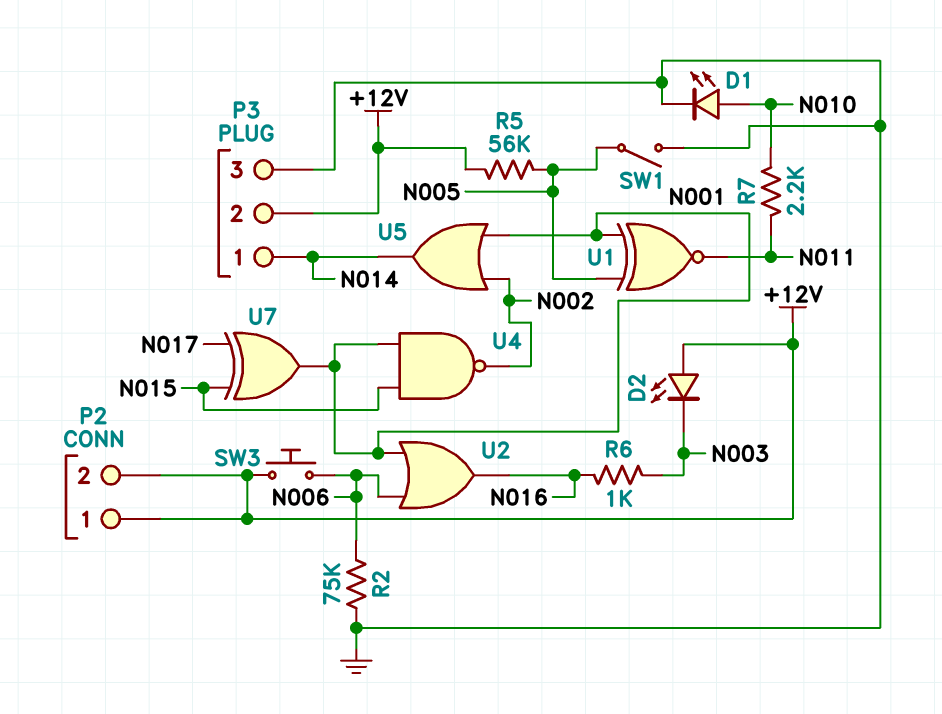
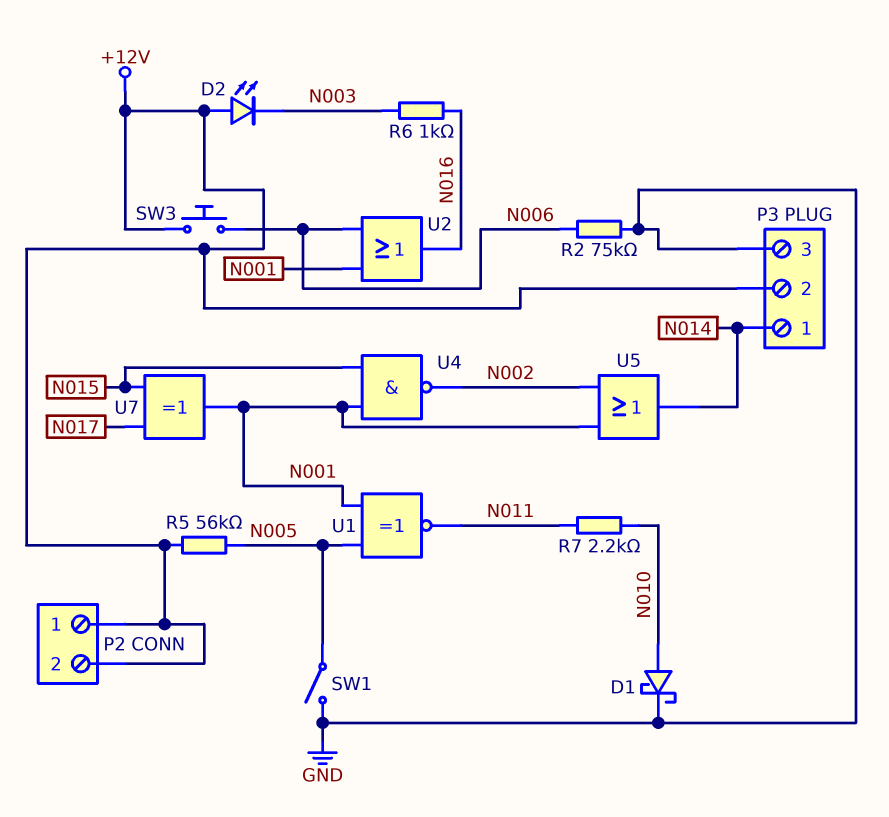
D1: LED (A N010, K GND) -> schottky (A N010, K GND)

